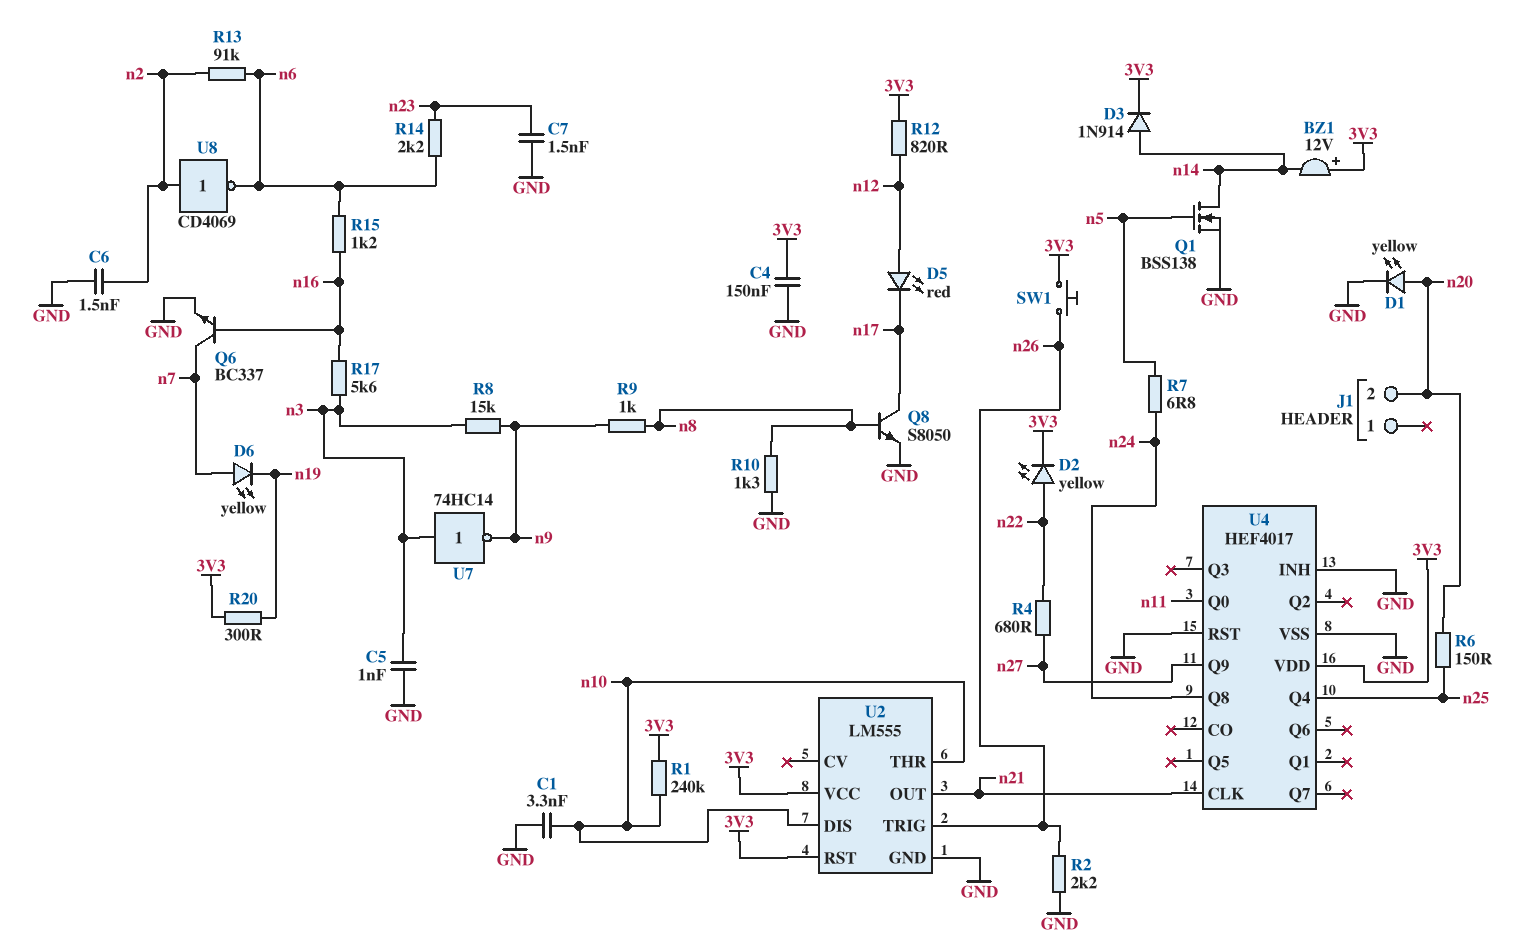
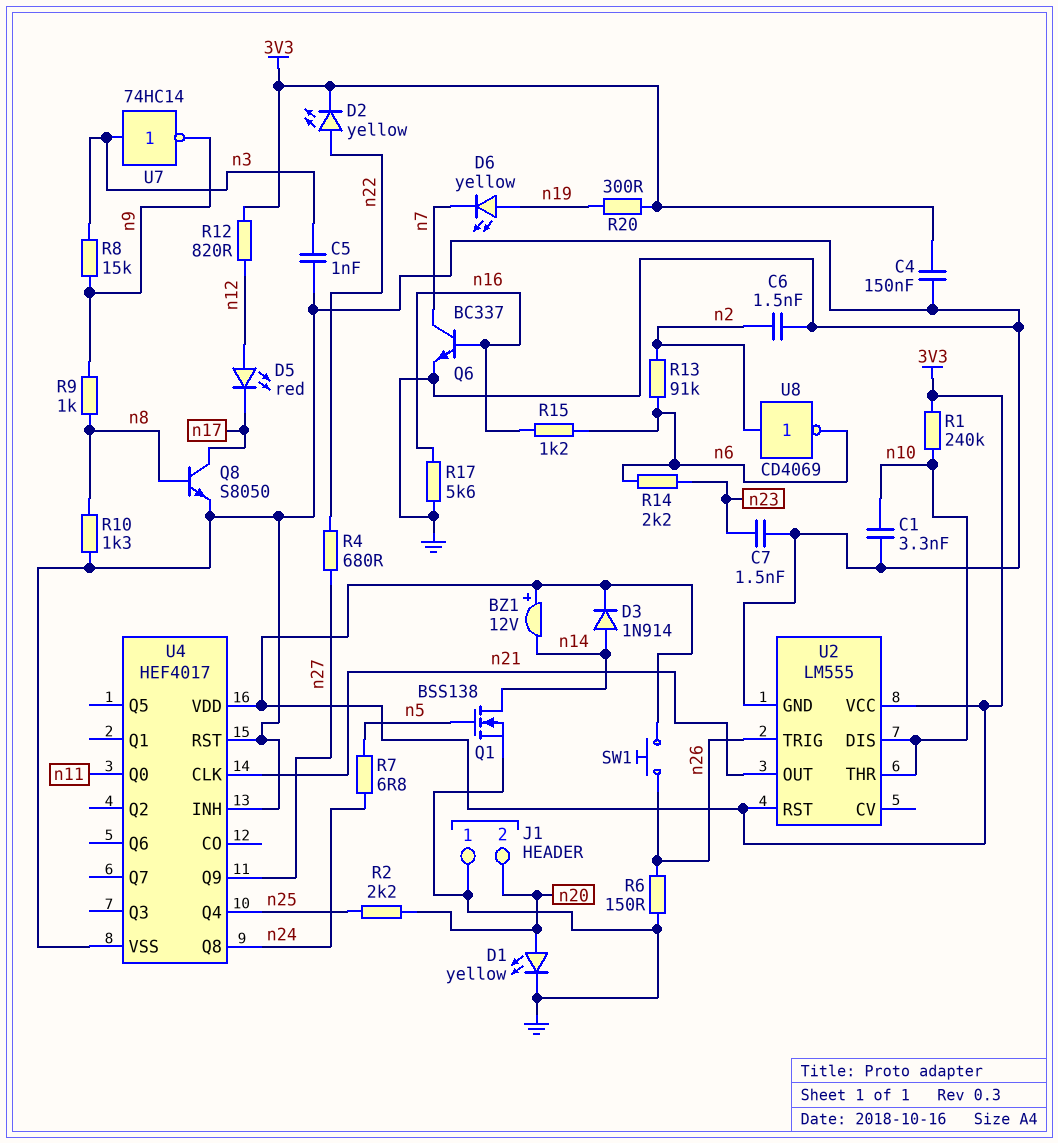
D6: LED yellow (A n7, K n19) -> LED yellow (A n19, K n7)
J1 pin 1: none -> GND
R2: 2.2k (GND, n26) -> 2.2k (n20, n25)
R6: 150 (n20, n25) -> 150 (GND, n26)
R17: 5.6k (n3, n16) -> 5.6k (GND, n16)

